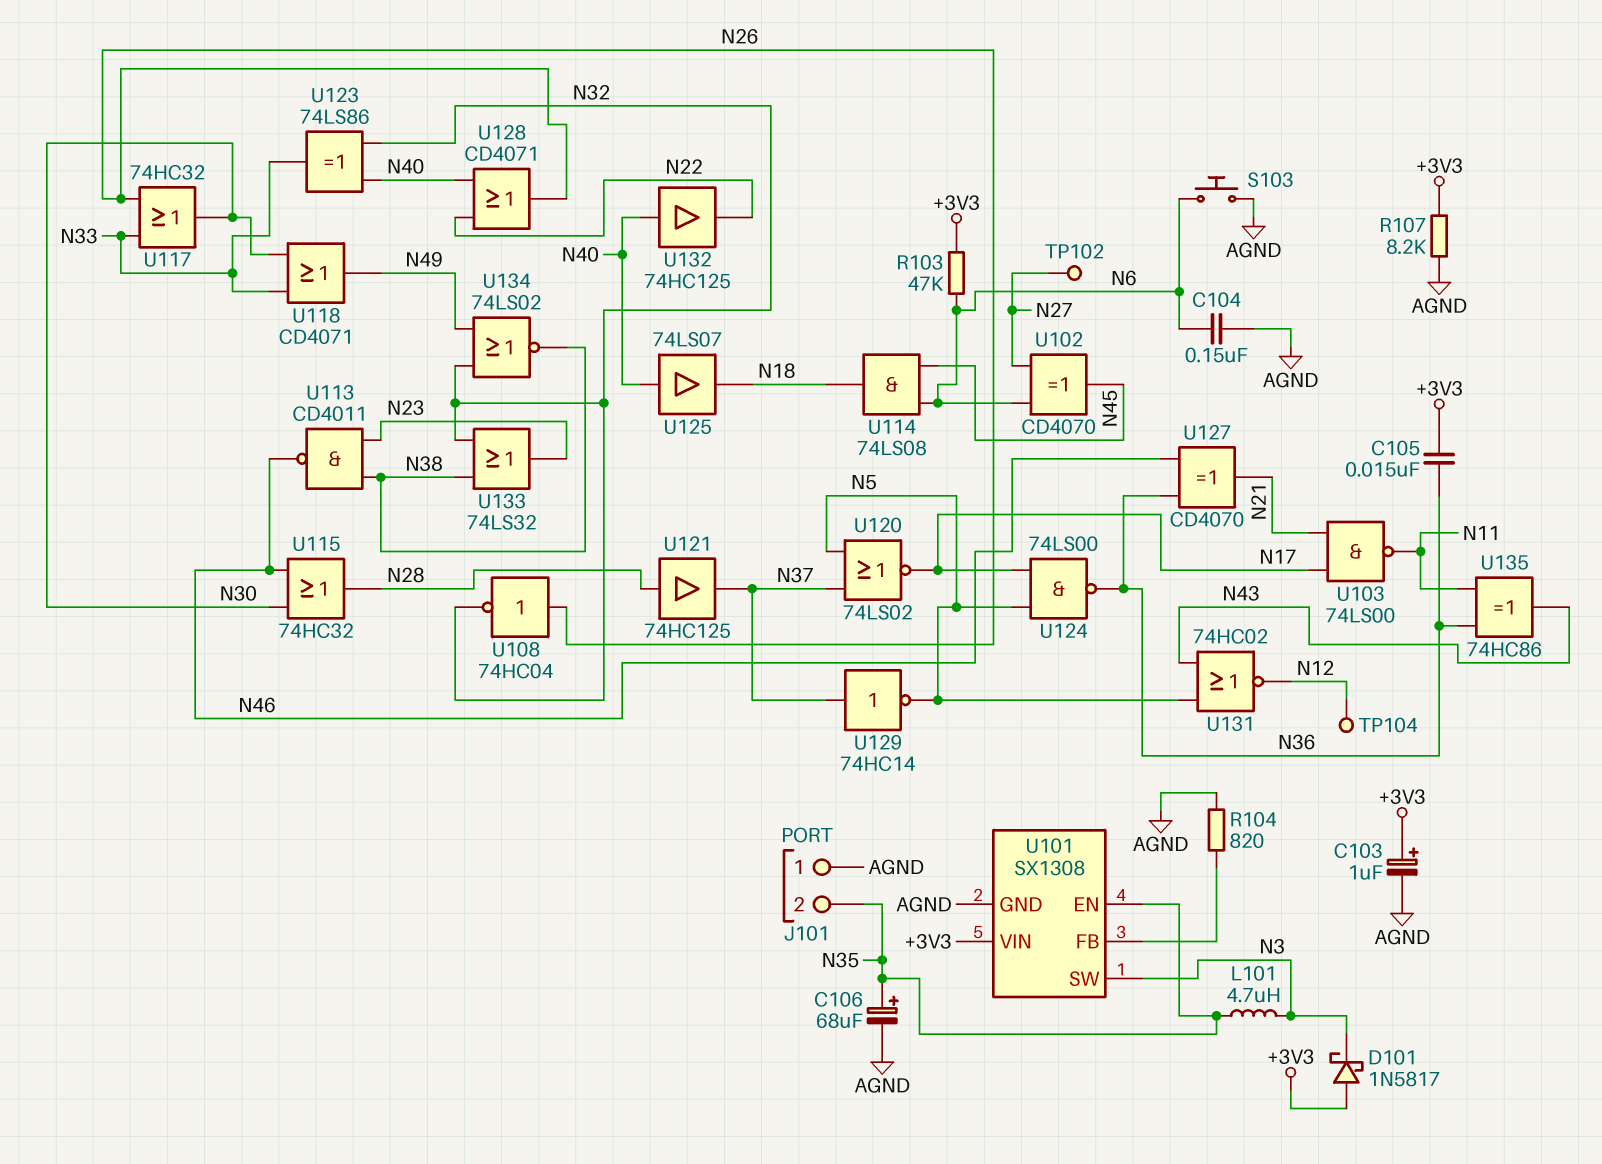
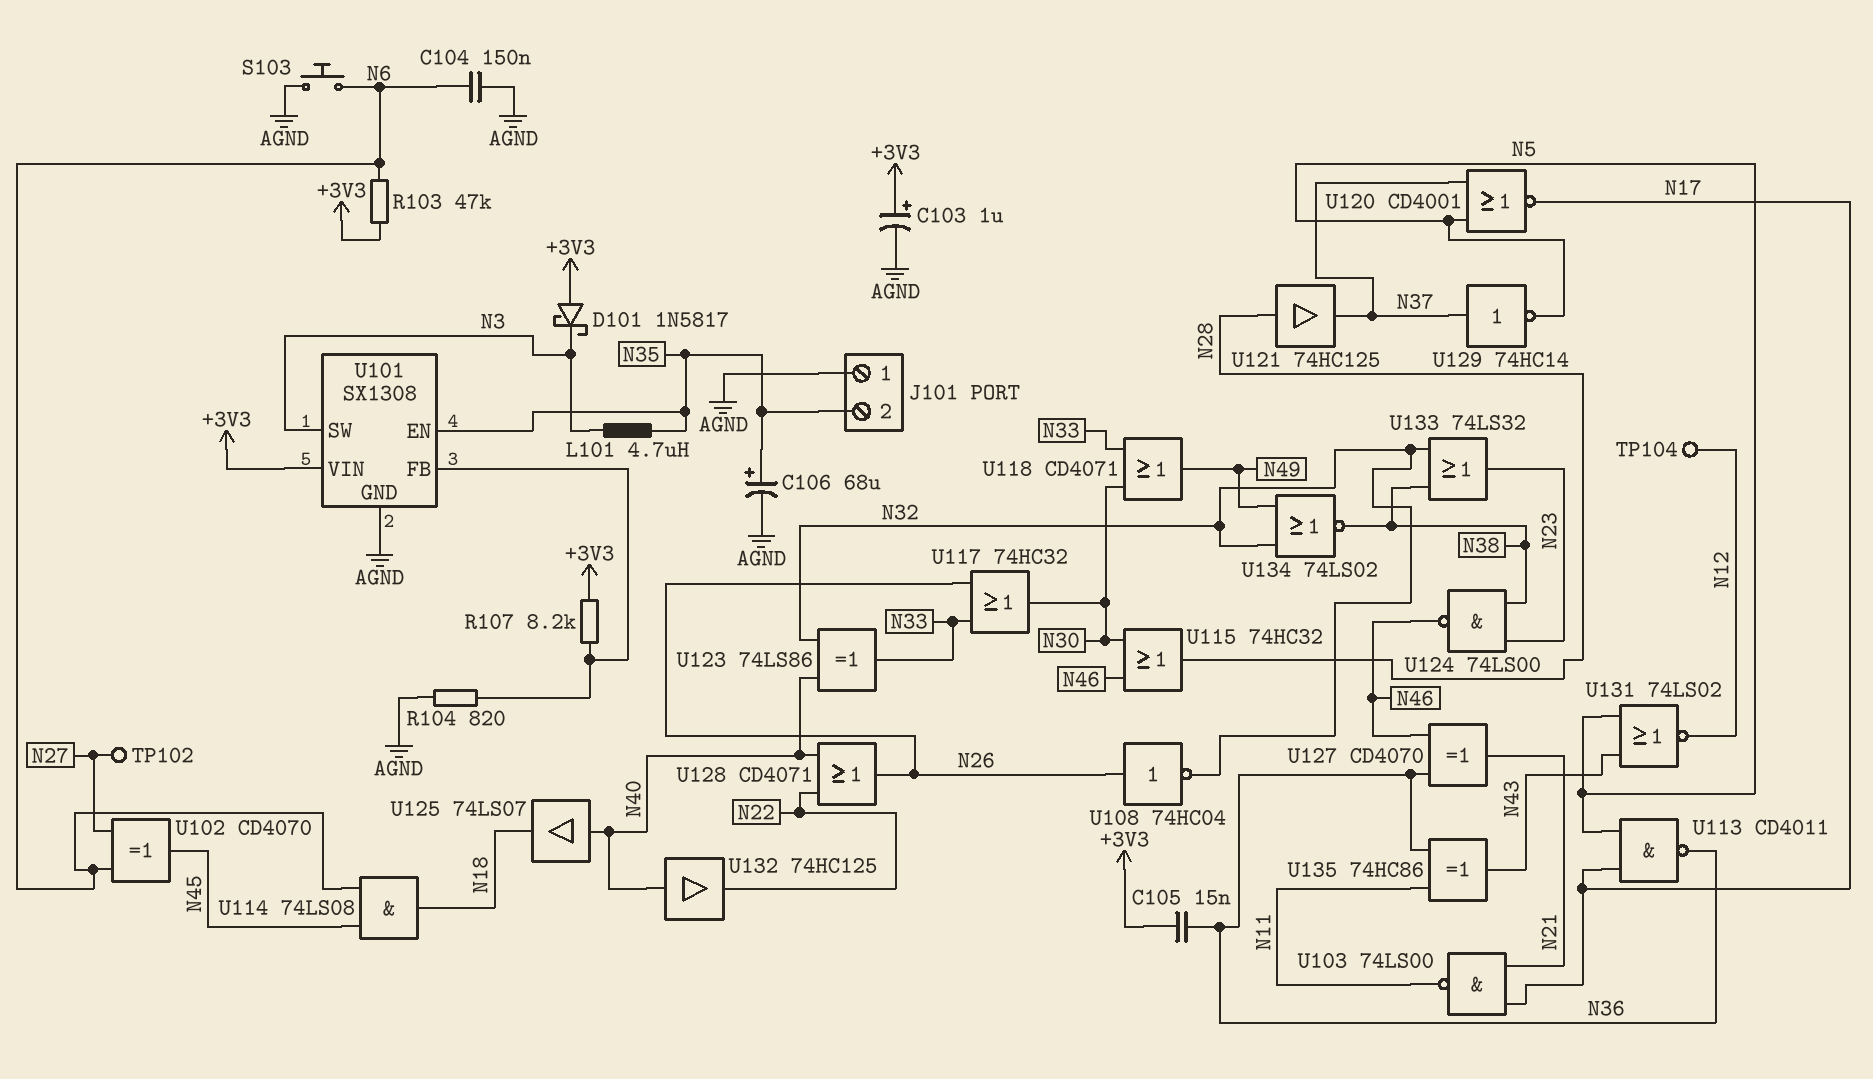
R107: 8.2k (+3V3, AGND) -> 8.2k (+3V3, U101/FB)
U113: NAND CD4011 (in N23, in N38, out N46) -> NAND CD4011 (in N5, in N17, out N36)
U120: NOR 74LS02 (in N5, in N37, out N17) -> NOR CD4001 (in N5, in N37, out N17)
U124: NAND 74LS00 (in N5, in N17, out N36) -> NAND 74LS00 (in N23, in N38, out N46)
U131: NOR 74HC02 (in N5, in N43, out N12) -> NOR 74LS02 (in N5, in N43, out N12)

